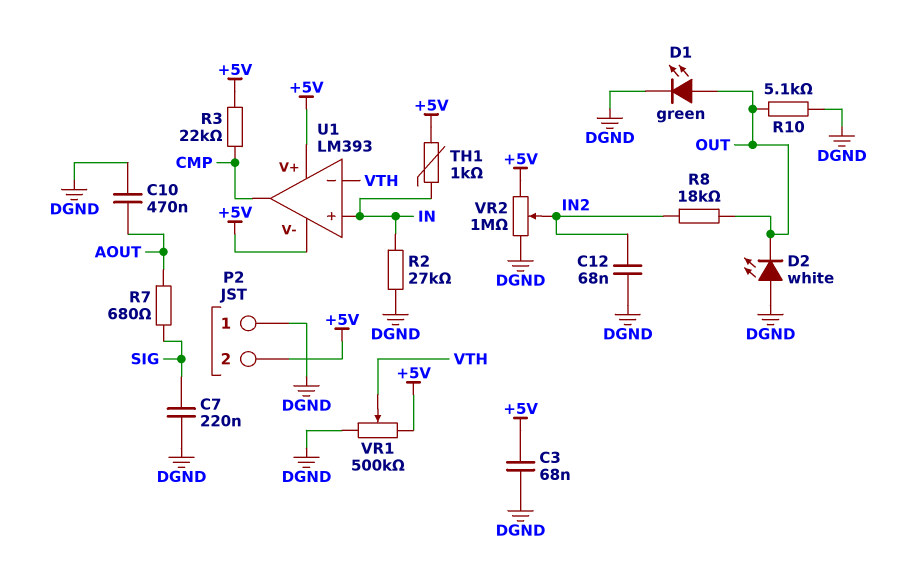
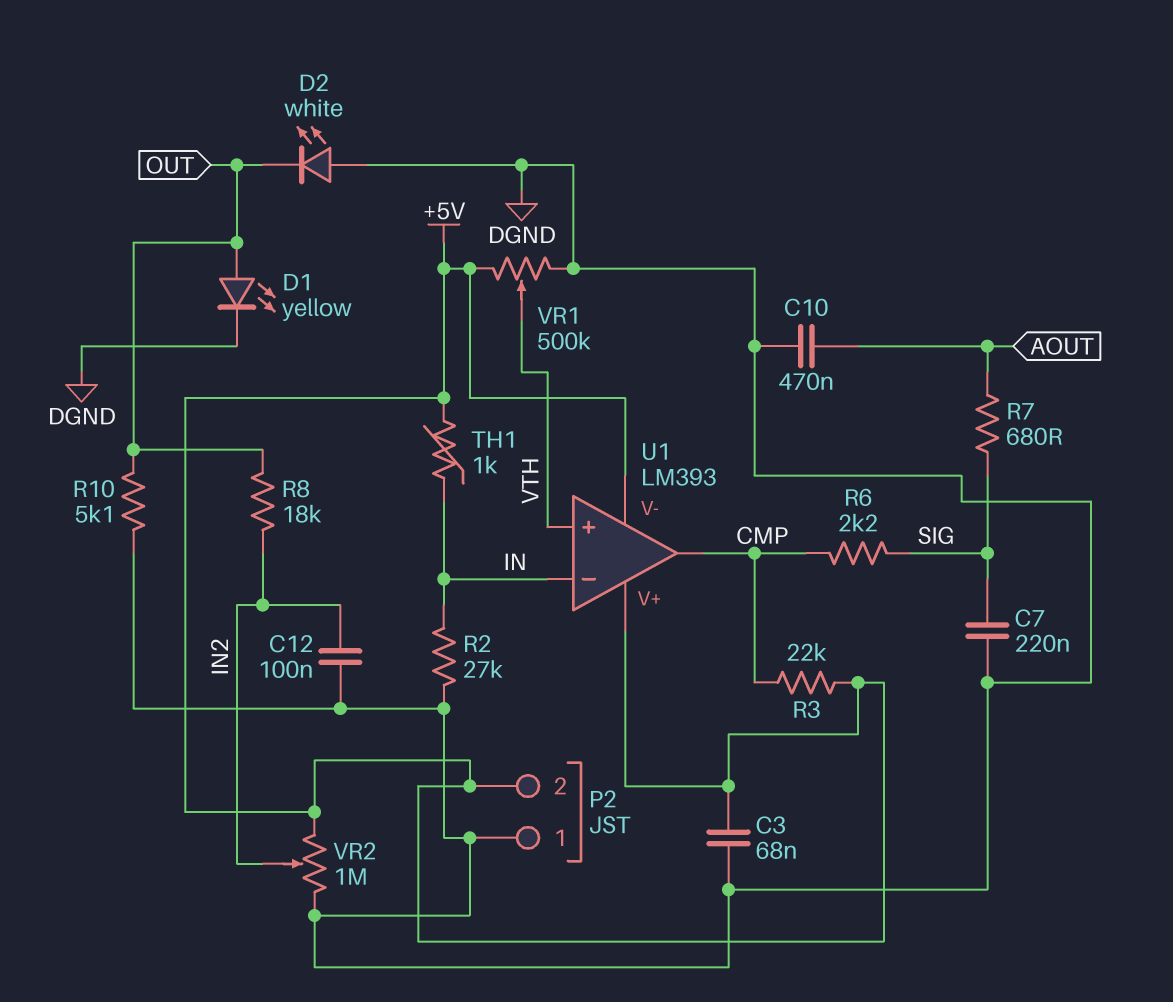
C12: 68nF (DGND, IN2) -> 100nF (DGND, IN2)
D1: LED green (A OUT, K DGND) -> LED yellow (A OUT, K DGND)
R6: none -> 2.2k (CMP, SIG)
U1 pin in+: IN -> VTH
U1 pin in-: VTH -> IN

